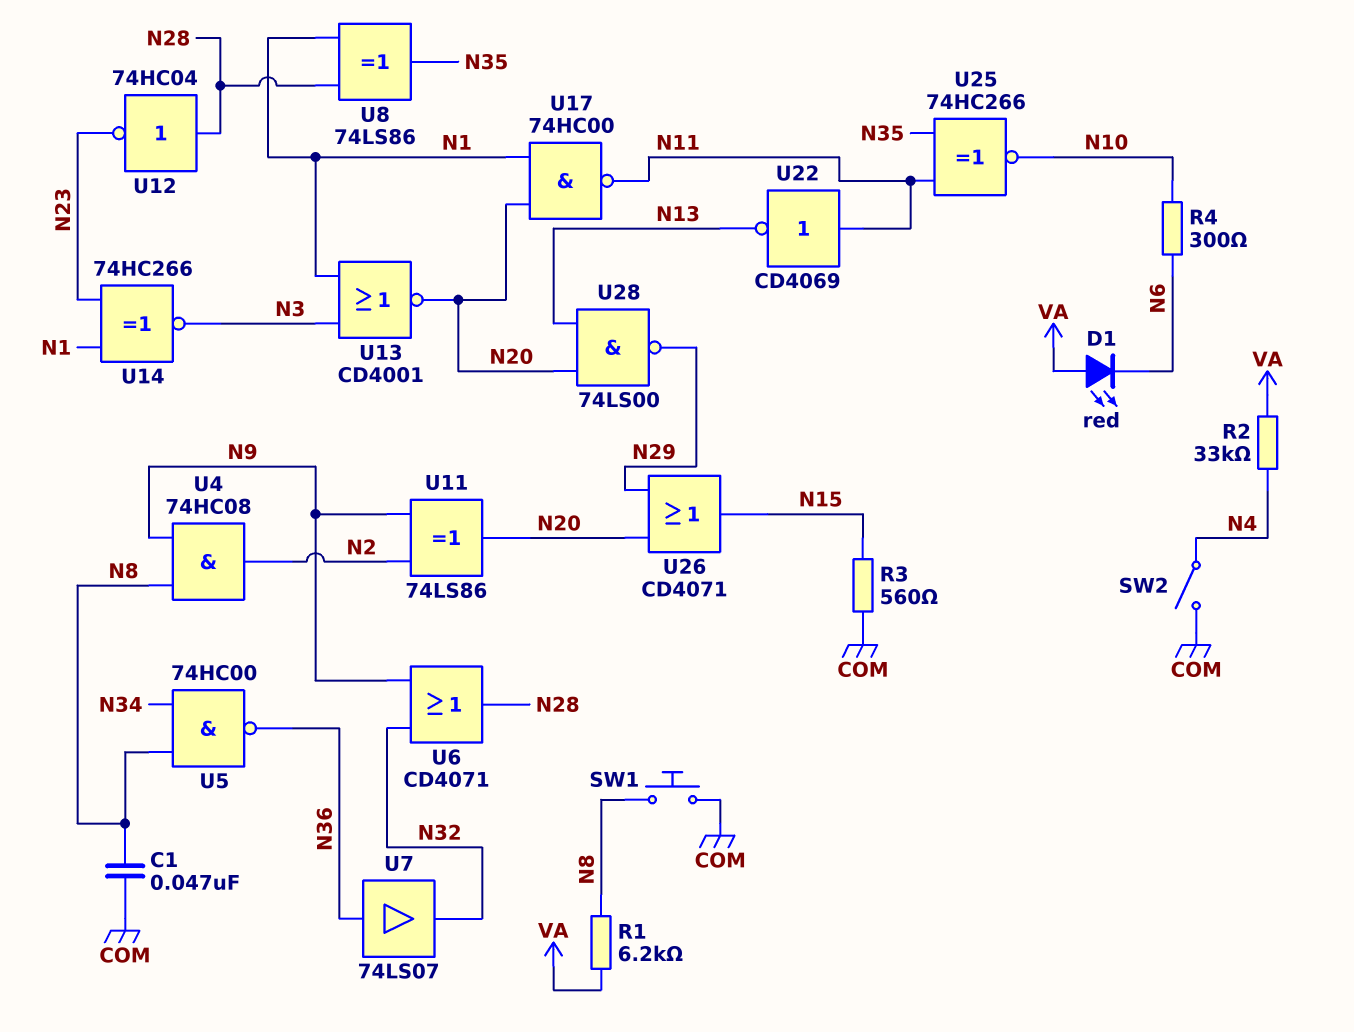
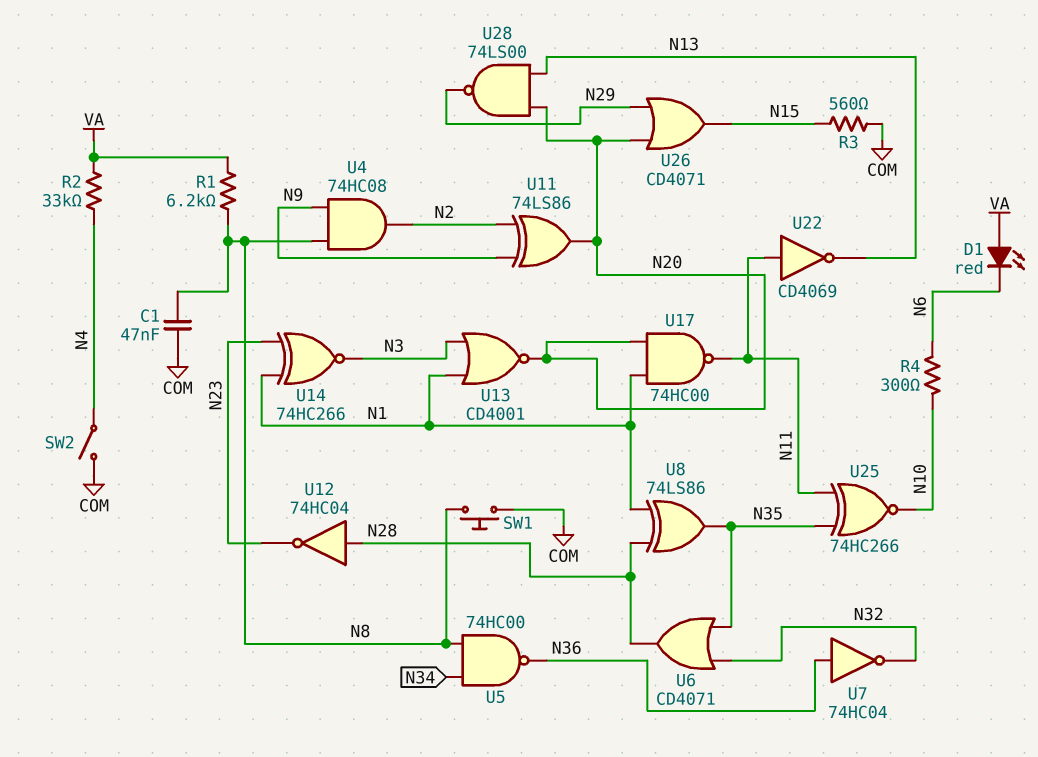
U6: OR CD4071 (in N9, in N32, out N28) -> OR CD4071 (in N32, in N35, out N28)
U7: buffer 74LS07 (in N36, out N32) -> NOT 74HC04 (in N36, out N32)

